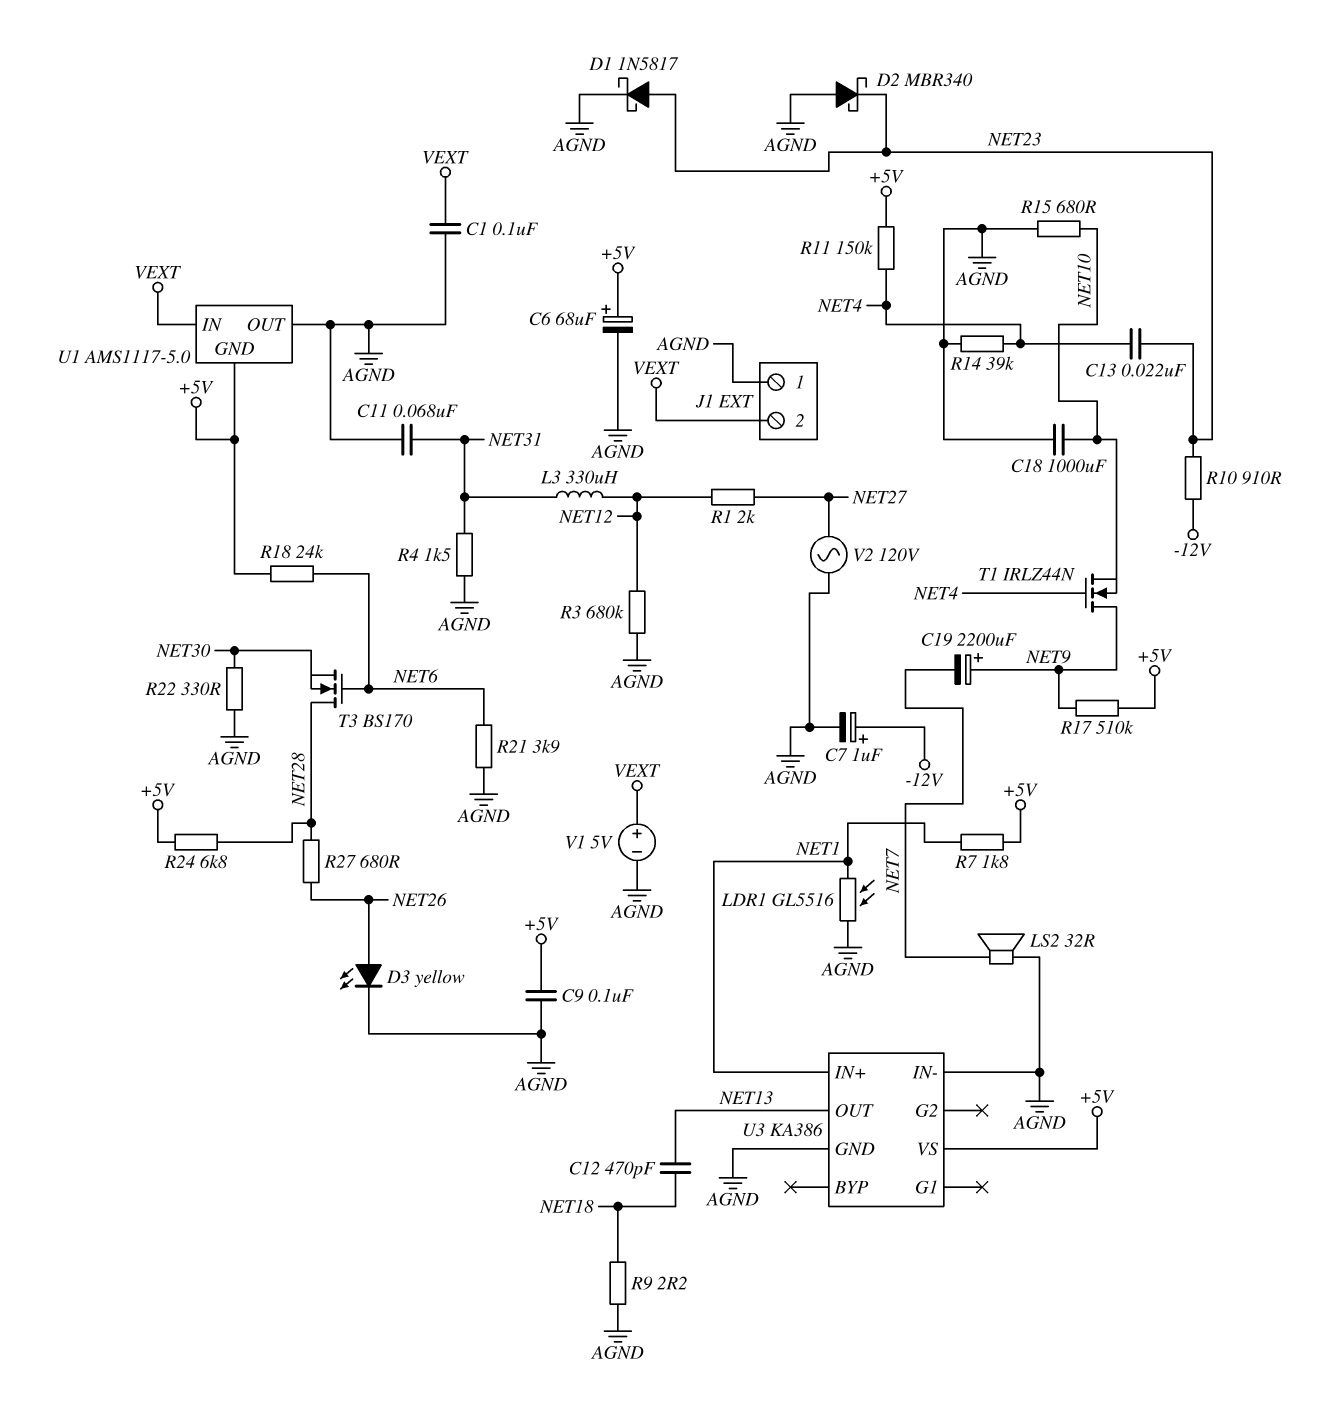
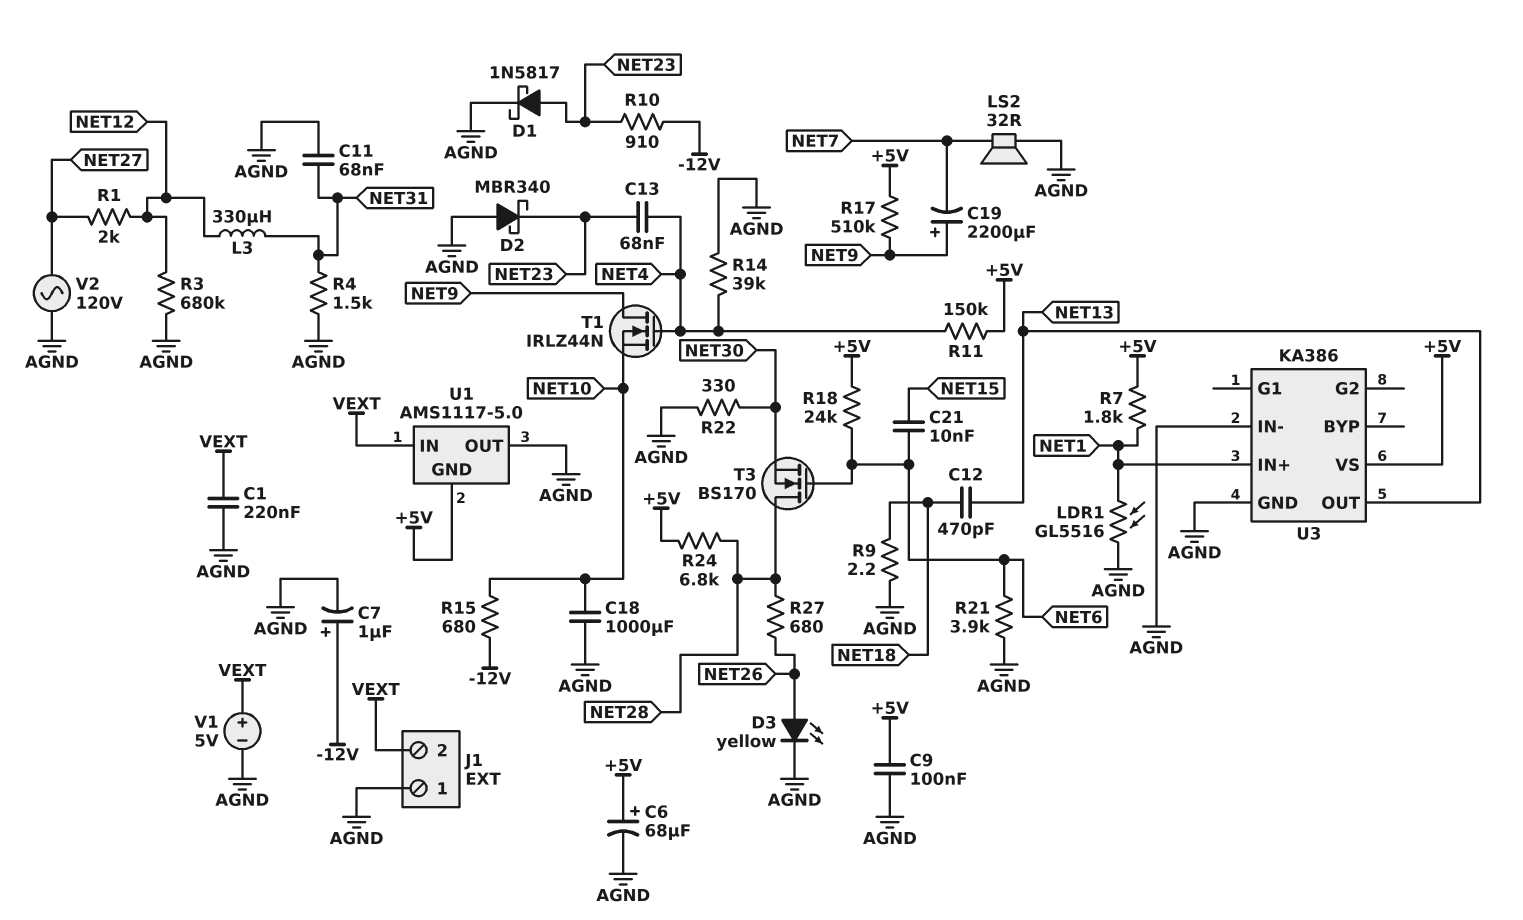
C1: 100nF (AGND, VEXT) -> 220nF (AGND, VEXT)
C13: 22nF (NET4, NET23) -> 68nF (NET4, NET23)
C21: none -> 10nF (NET6, NET15)
R15: 680 (AGND, NET10) -> 680 (-12V, NET10)

